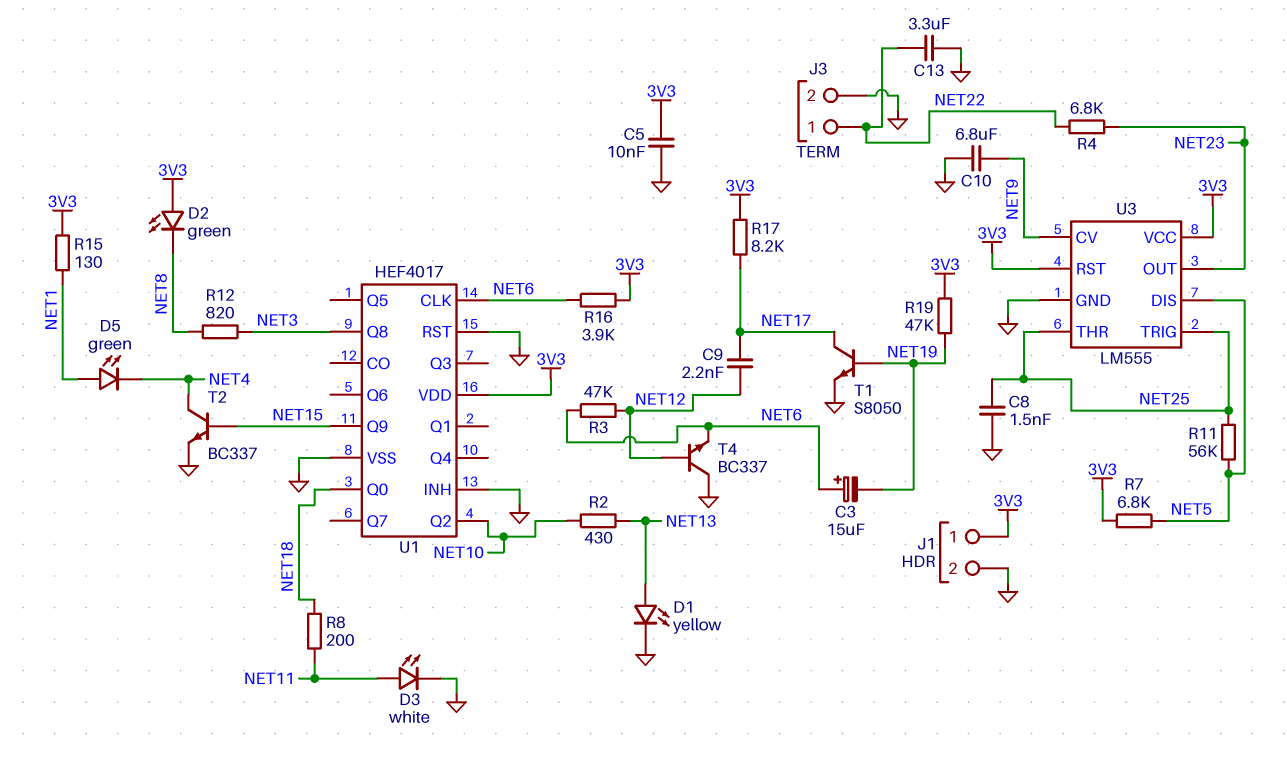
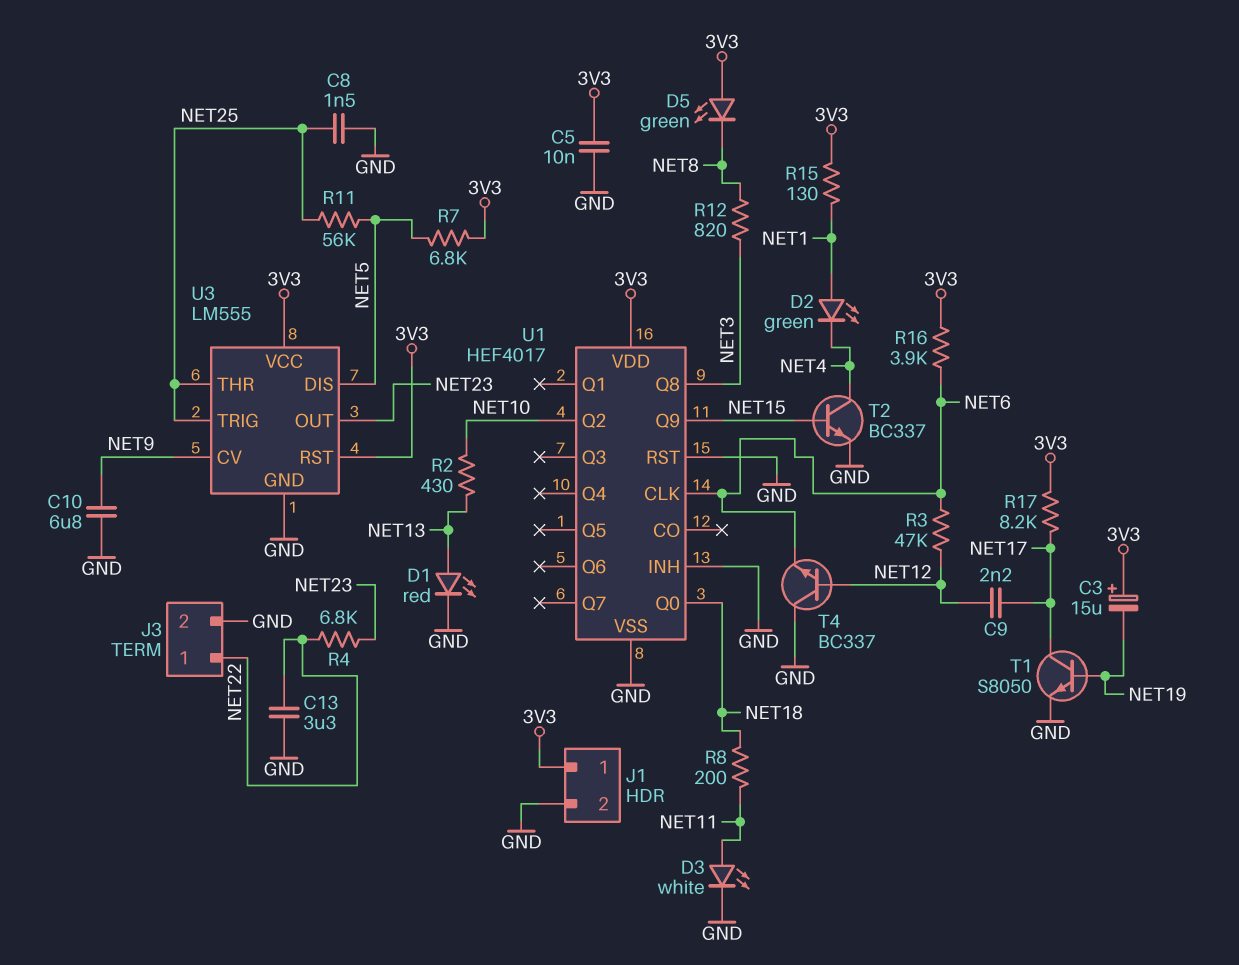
C3: 15uF (plus NET6, minus NET19) -> 15uF (plus 3V3, minus NET19)
D1: LED yellow (A NET13, K GND) -> LED red (A NET13, K GND)
D2: LED green (A 3V3, K NET8) -> LED green (A NET1, K NET4)
D5: LED green (A NET1, K NET4) -> LED green (A 3V3, K NET8)
R19: 47k (3V3, NET19) -> none

